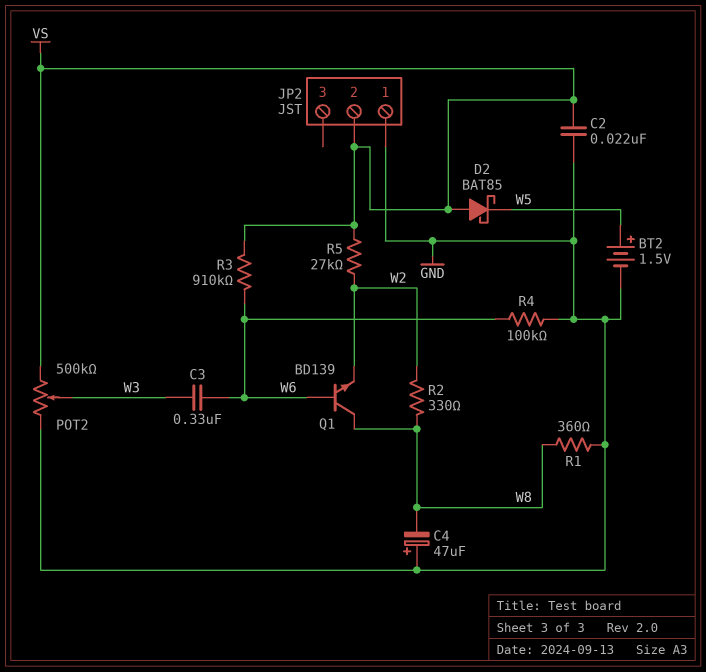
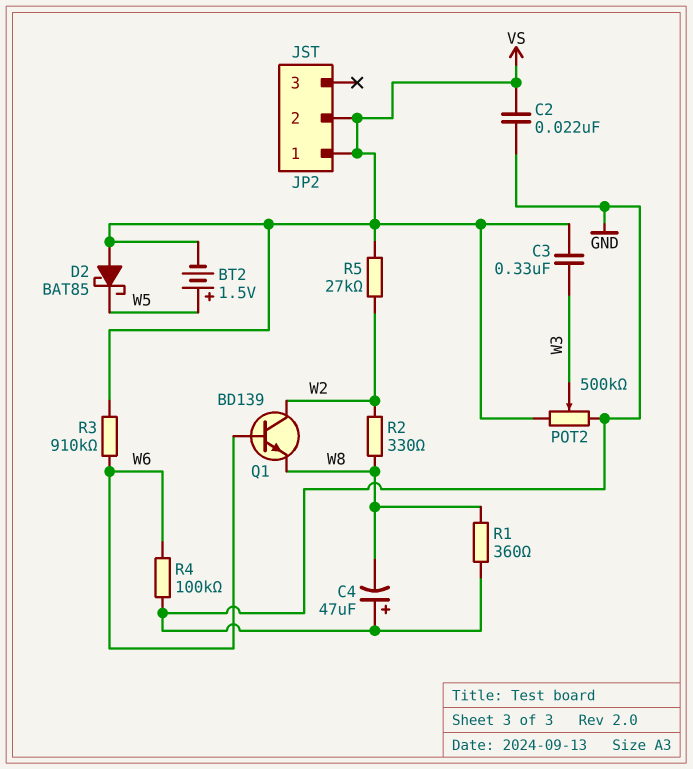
BT2: 1.5V (plus W5, minus GND) -> 1.5V (plus W5, minus VS)
C3: 330nF (W3, W6) -> 330nF (VS, W3)
JP2 pin 1: GND -> VS
Q1: NPN BD139 (B W6, C W8, E W2) -> NPN BD139 (B W6, C W2, E W8)

